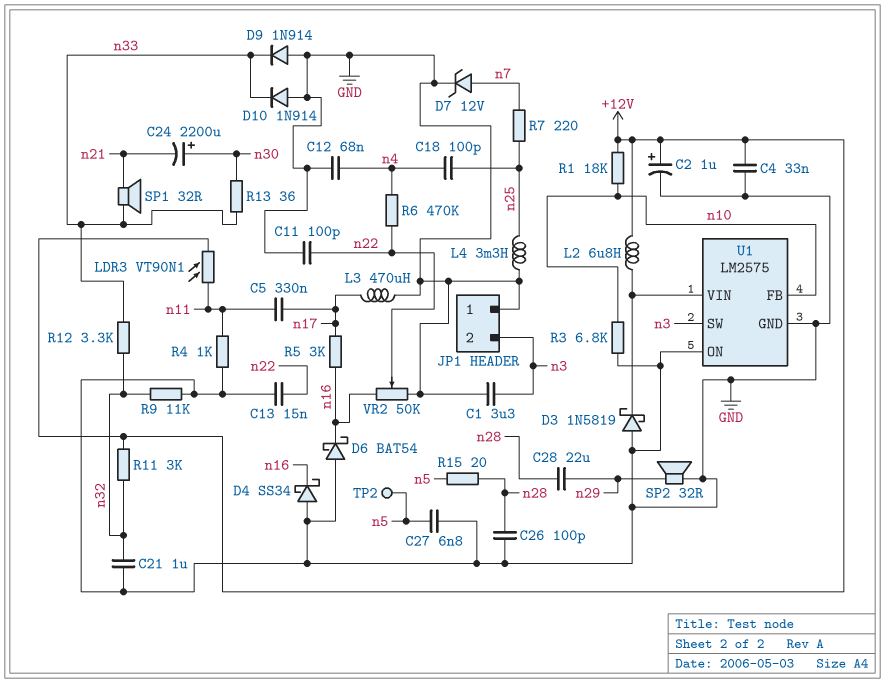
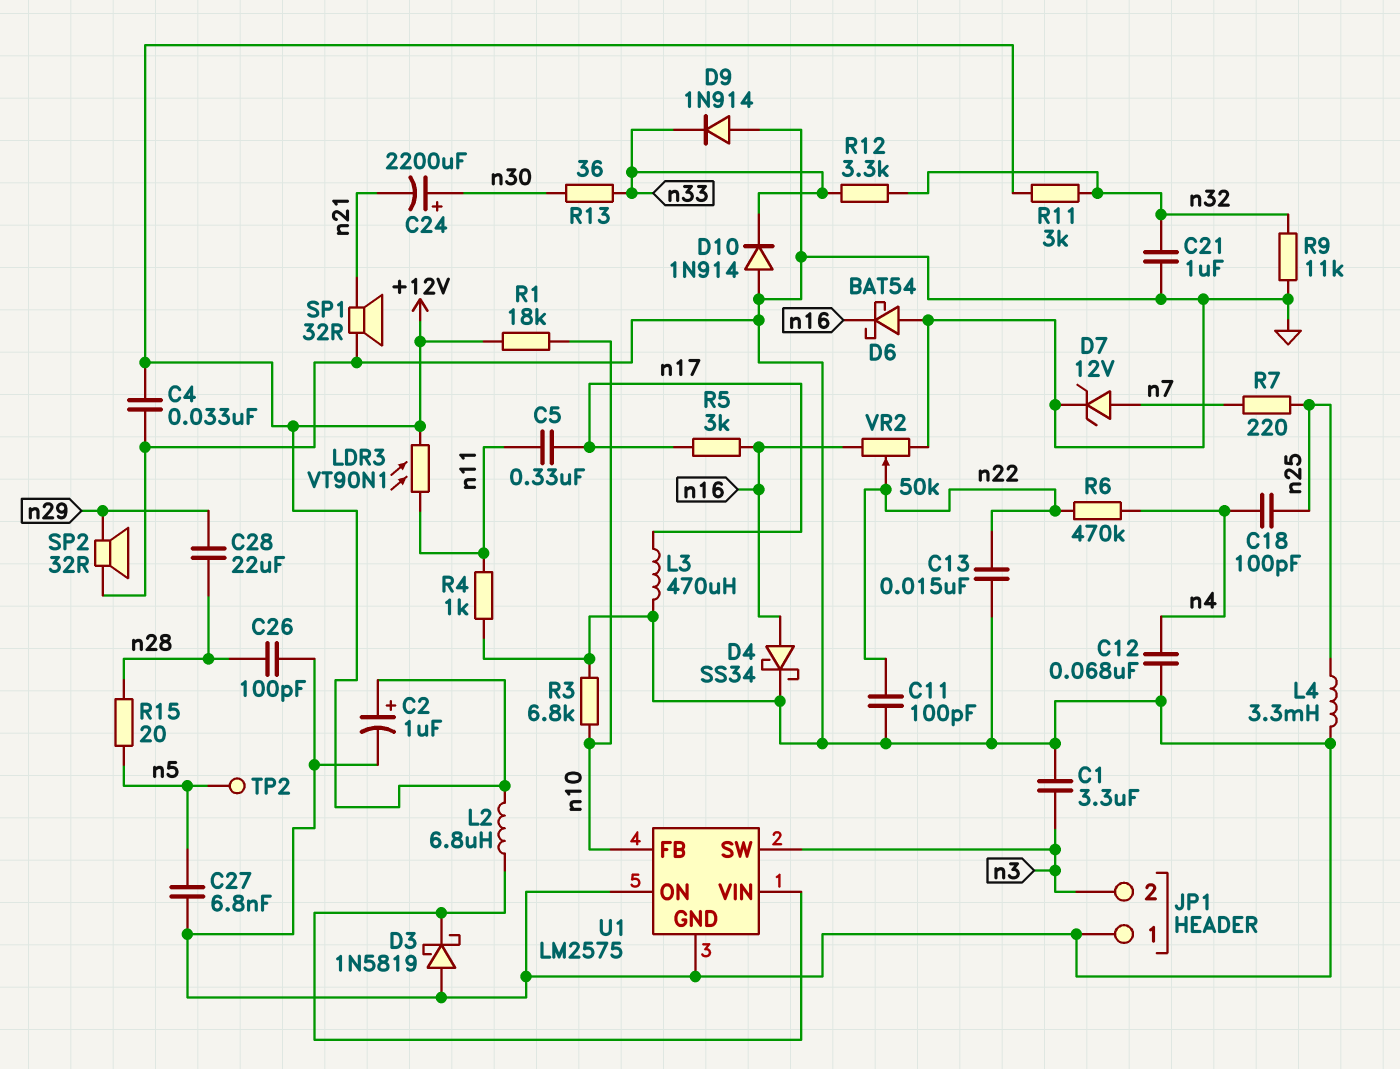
D4: schottky SS34 (A GND, K n16) -> schottky SS34 (A n16, K GND)
SP1: speaker 32R (n21, n33) -> speaker 32R (GND, n21)

